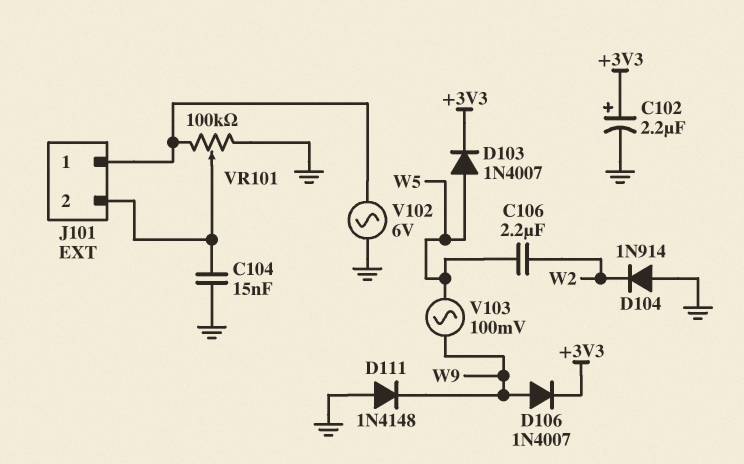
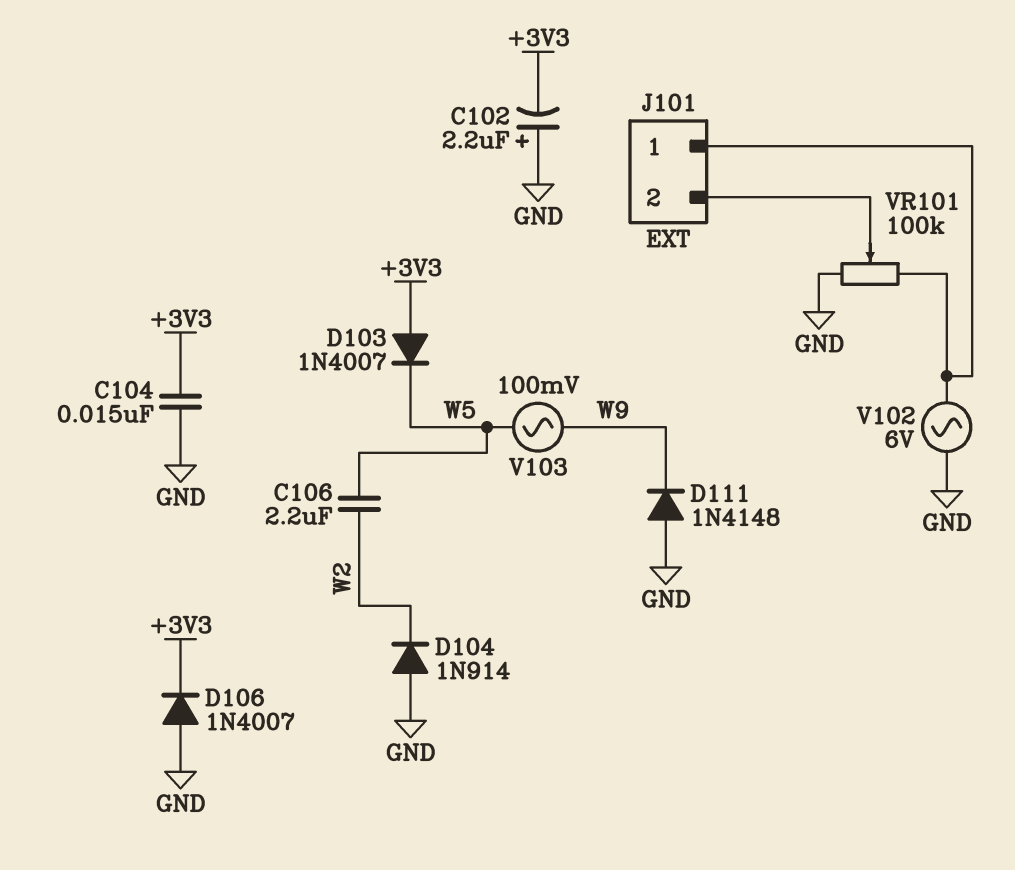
C102: 2.2uF (plus +3V3, minus GND) -> 2.2uF (plus GND, minus +3V3)
C104: 15nF (GND, J101/2) -> 15nF (+3V3, GND)
D103: diode 1N4007 (A W5, K +3V3) -> diode 1N4007 (A +3V3, K W5)
D106: diode 1N4007 (A W9, K +3V3) -> diode 1N4007 (A GND, K +3V3)

